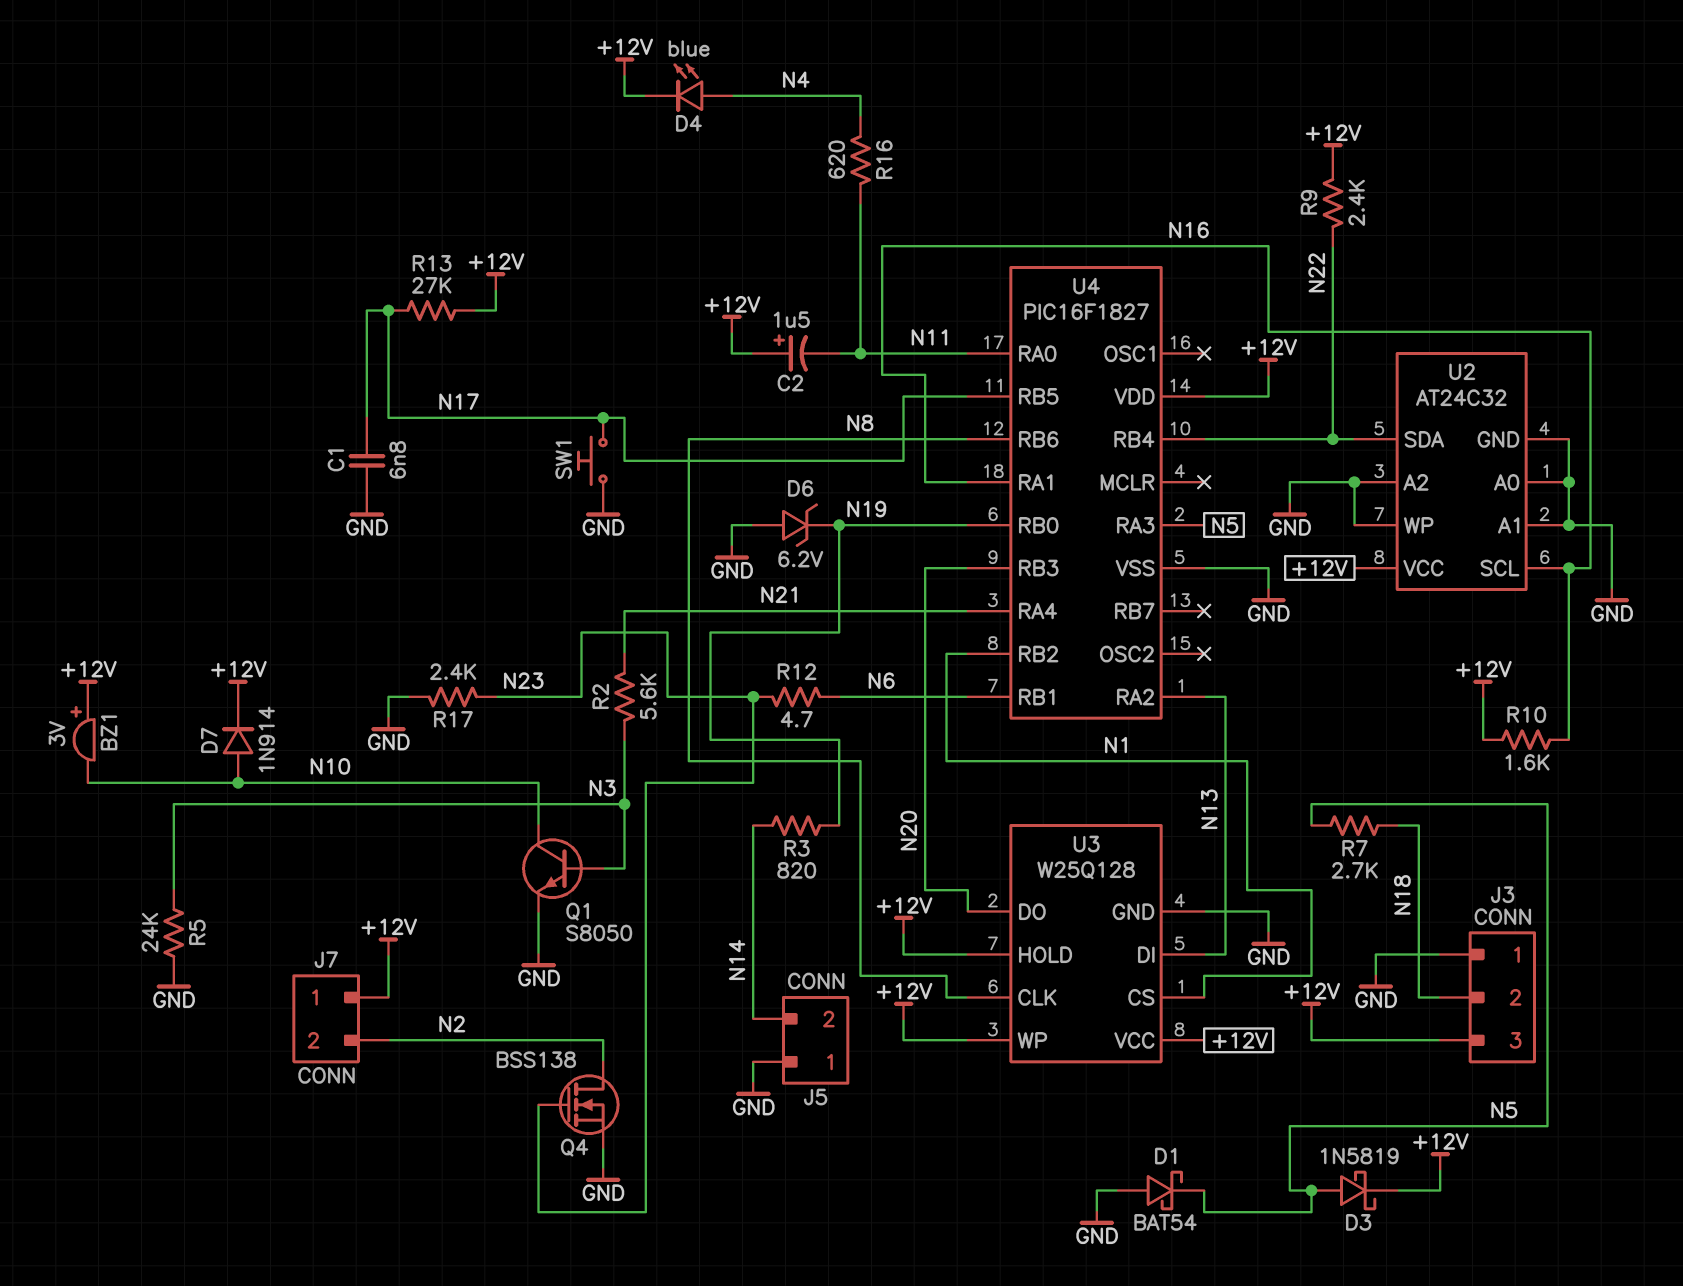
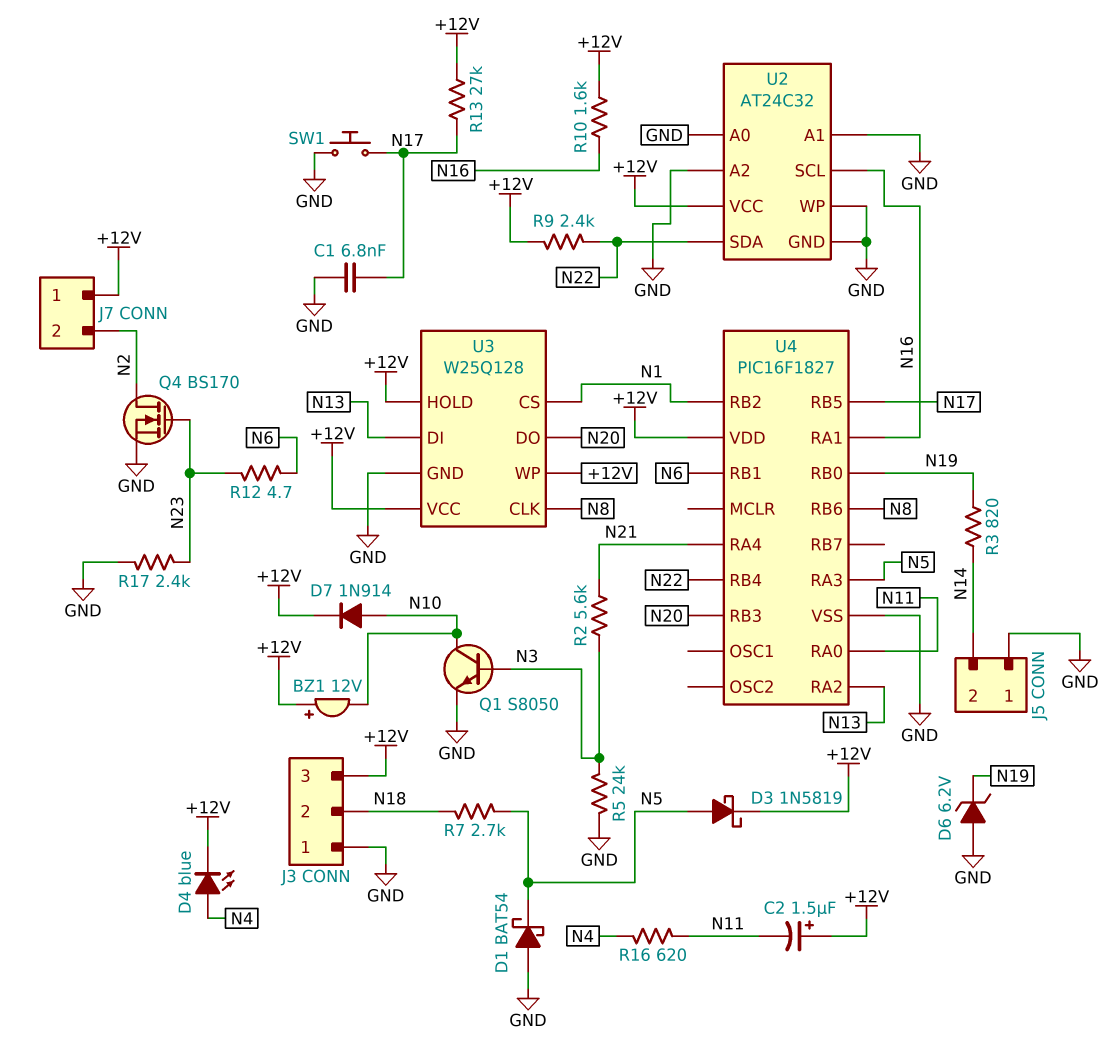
BZ1: buzzer 3V (plus +12V, minus N10) -> buzzer 12V (plus +12V, minus N10)
Q4: NMOS BSS138 (G N23, D N2, S GND) -> NMOS BS170 (G N23, D N2, S GND)

